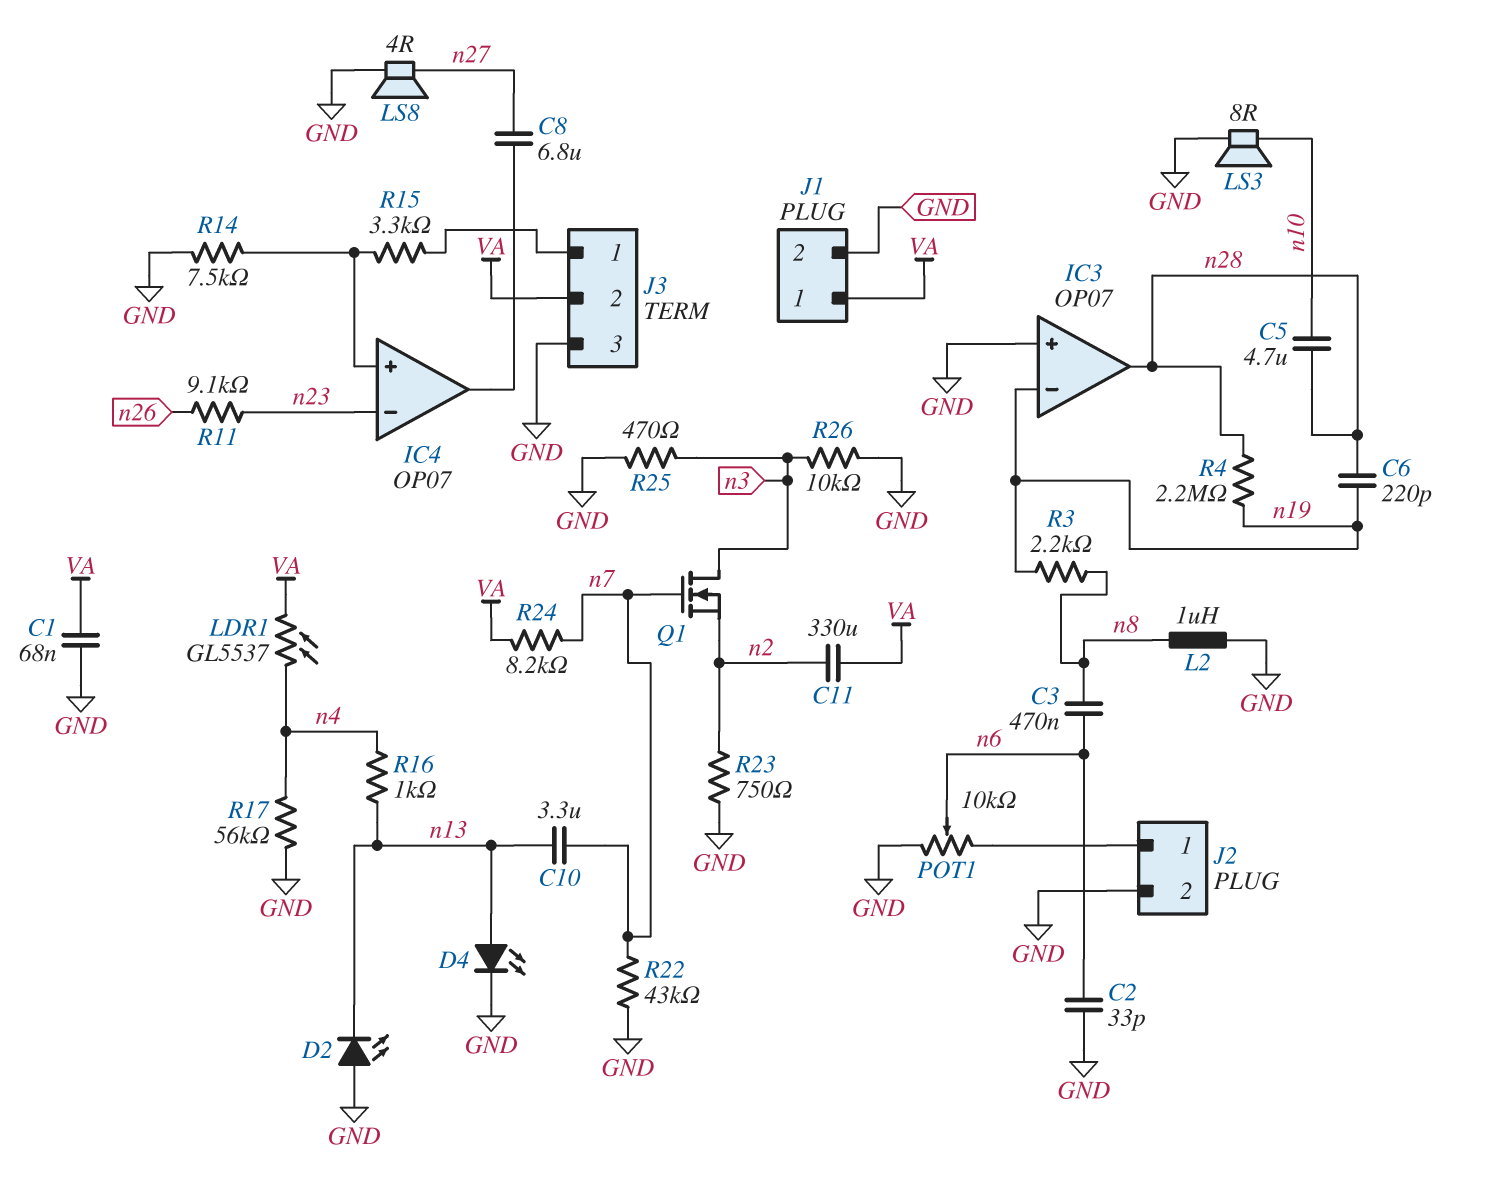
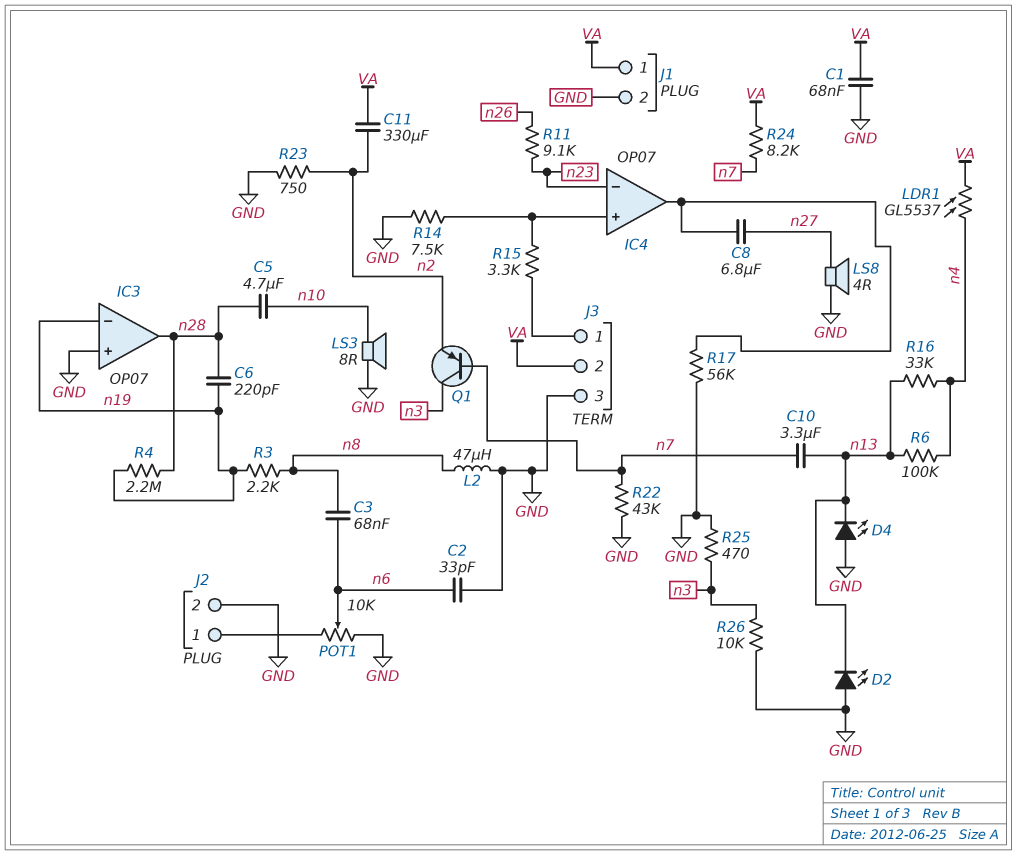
C3: 470nF (n6, n8) -> 68nF (n6, n8)
D4: LED (A n13, K GND) -> LED (A GND, K n13)
L2: 1uH (GND, n8) -> 47uH (GND, n8)
Q1: NMOS (G n7, D n3, S n2) -> PNP (B n7, C n3, E n2)
R6: none -> 100k (n4, n13)
R16: 1k (n4, n13) -> 33k (n4, n13)
R17: 56k (GND, n4) -> 56k (GND, IC4/out)

